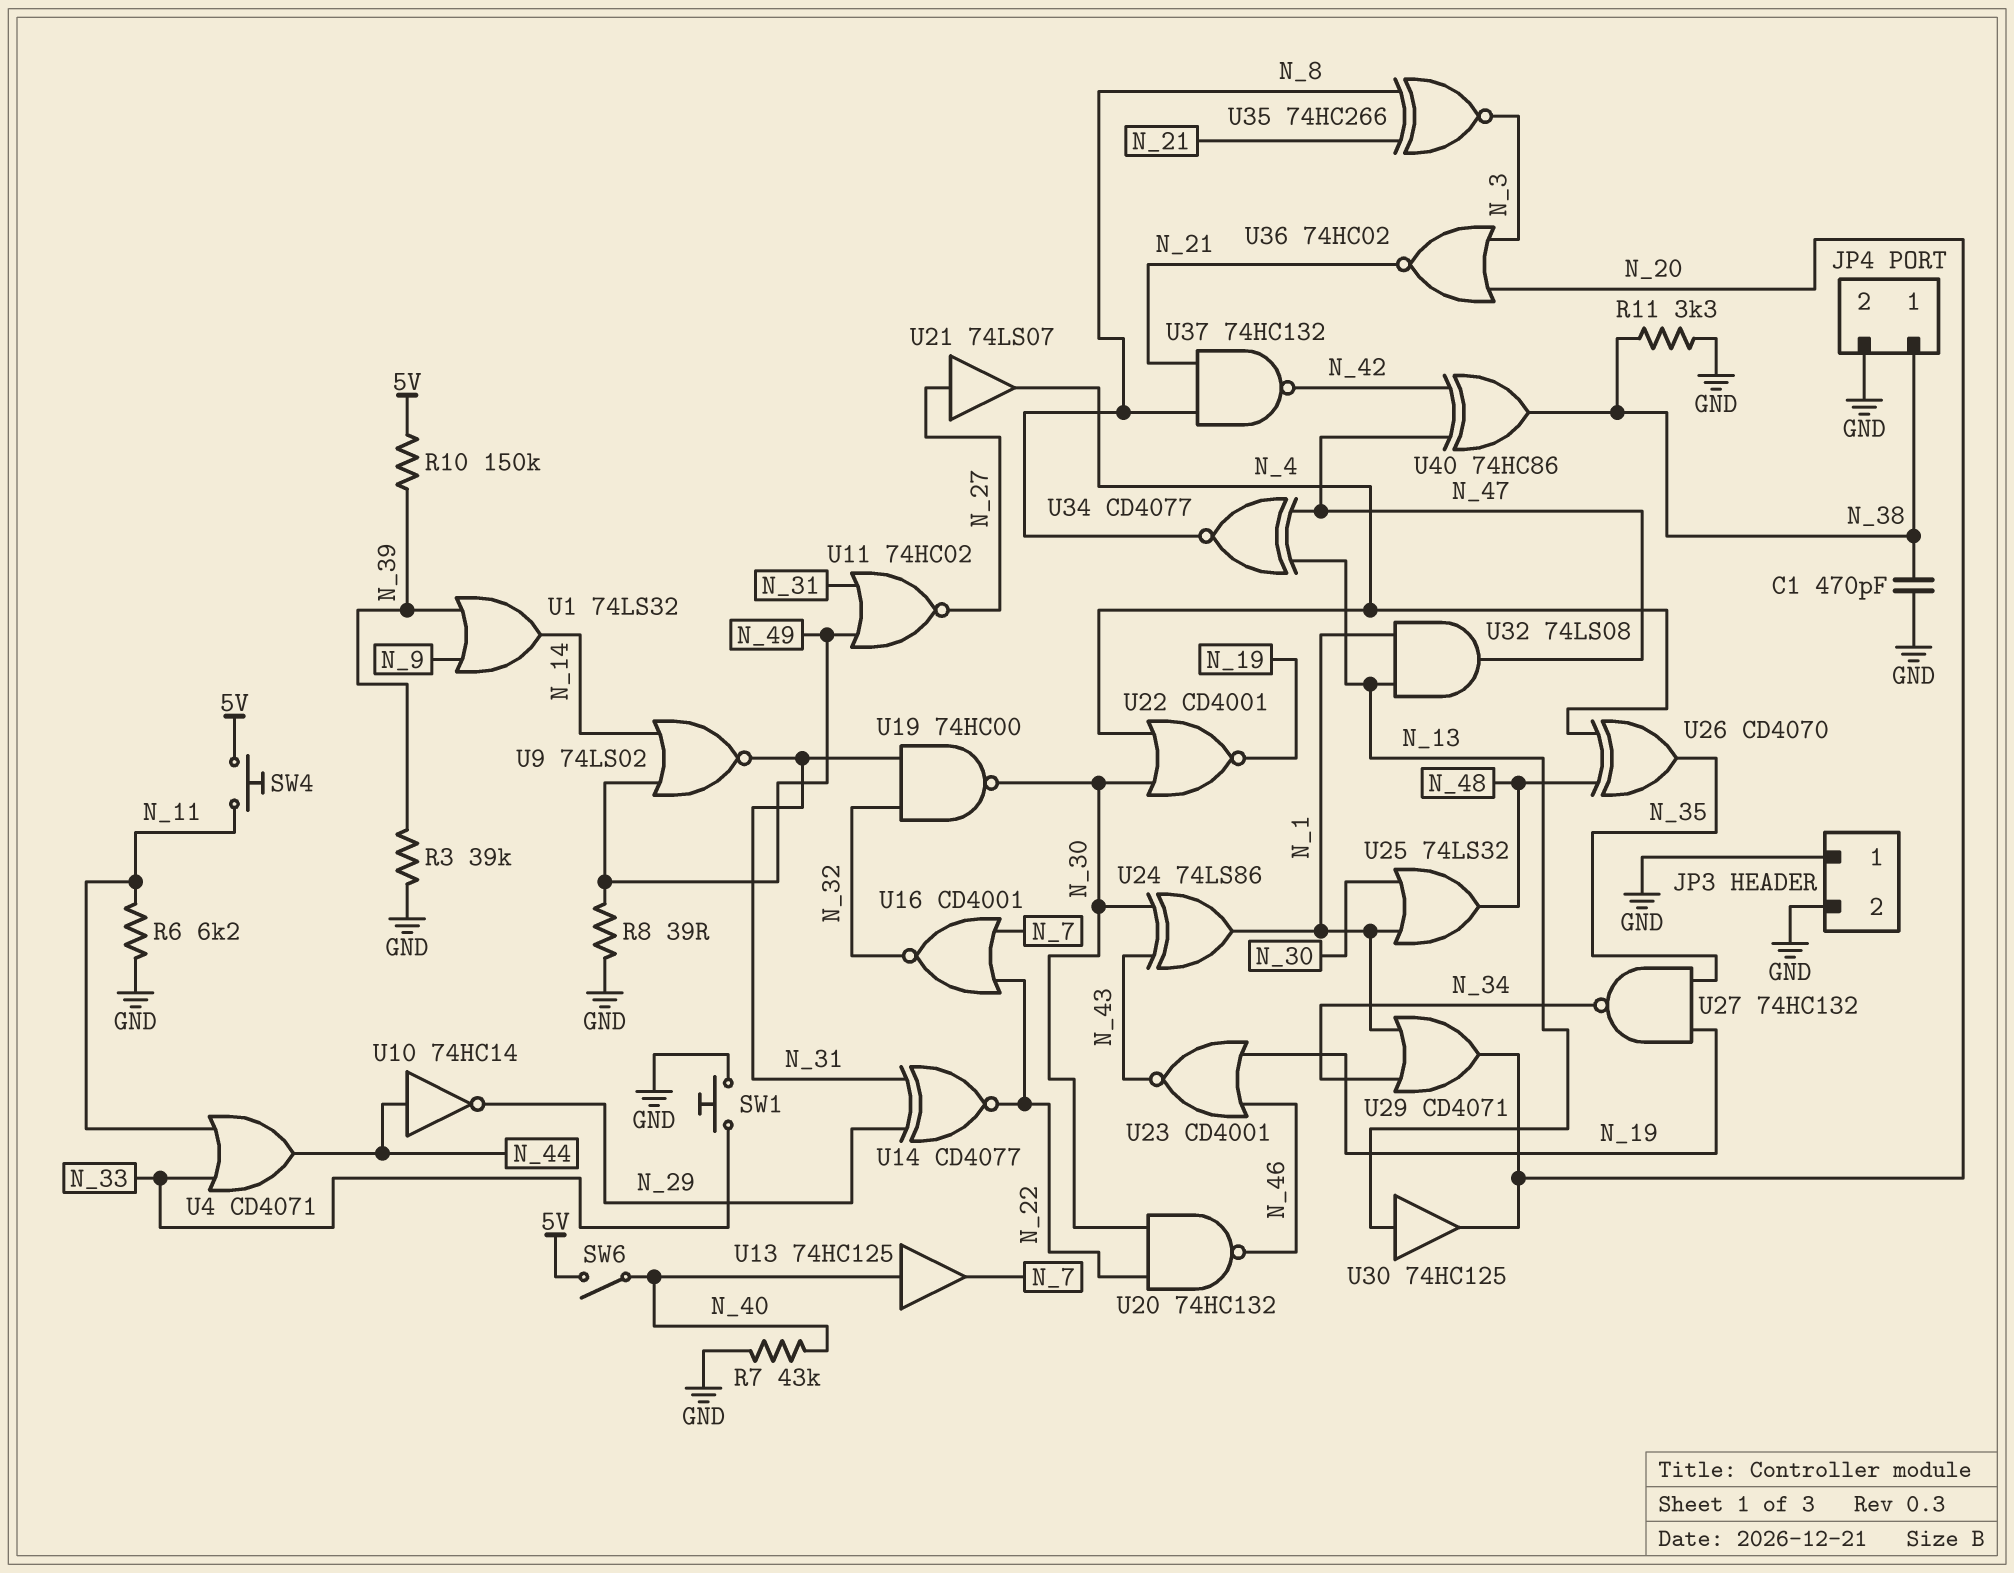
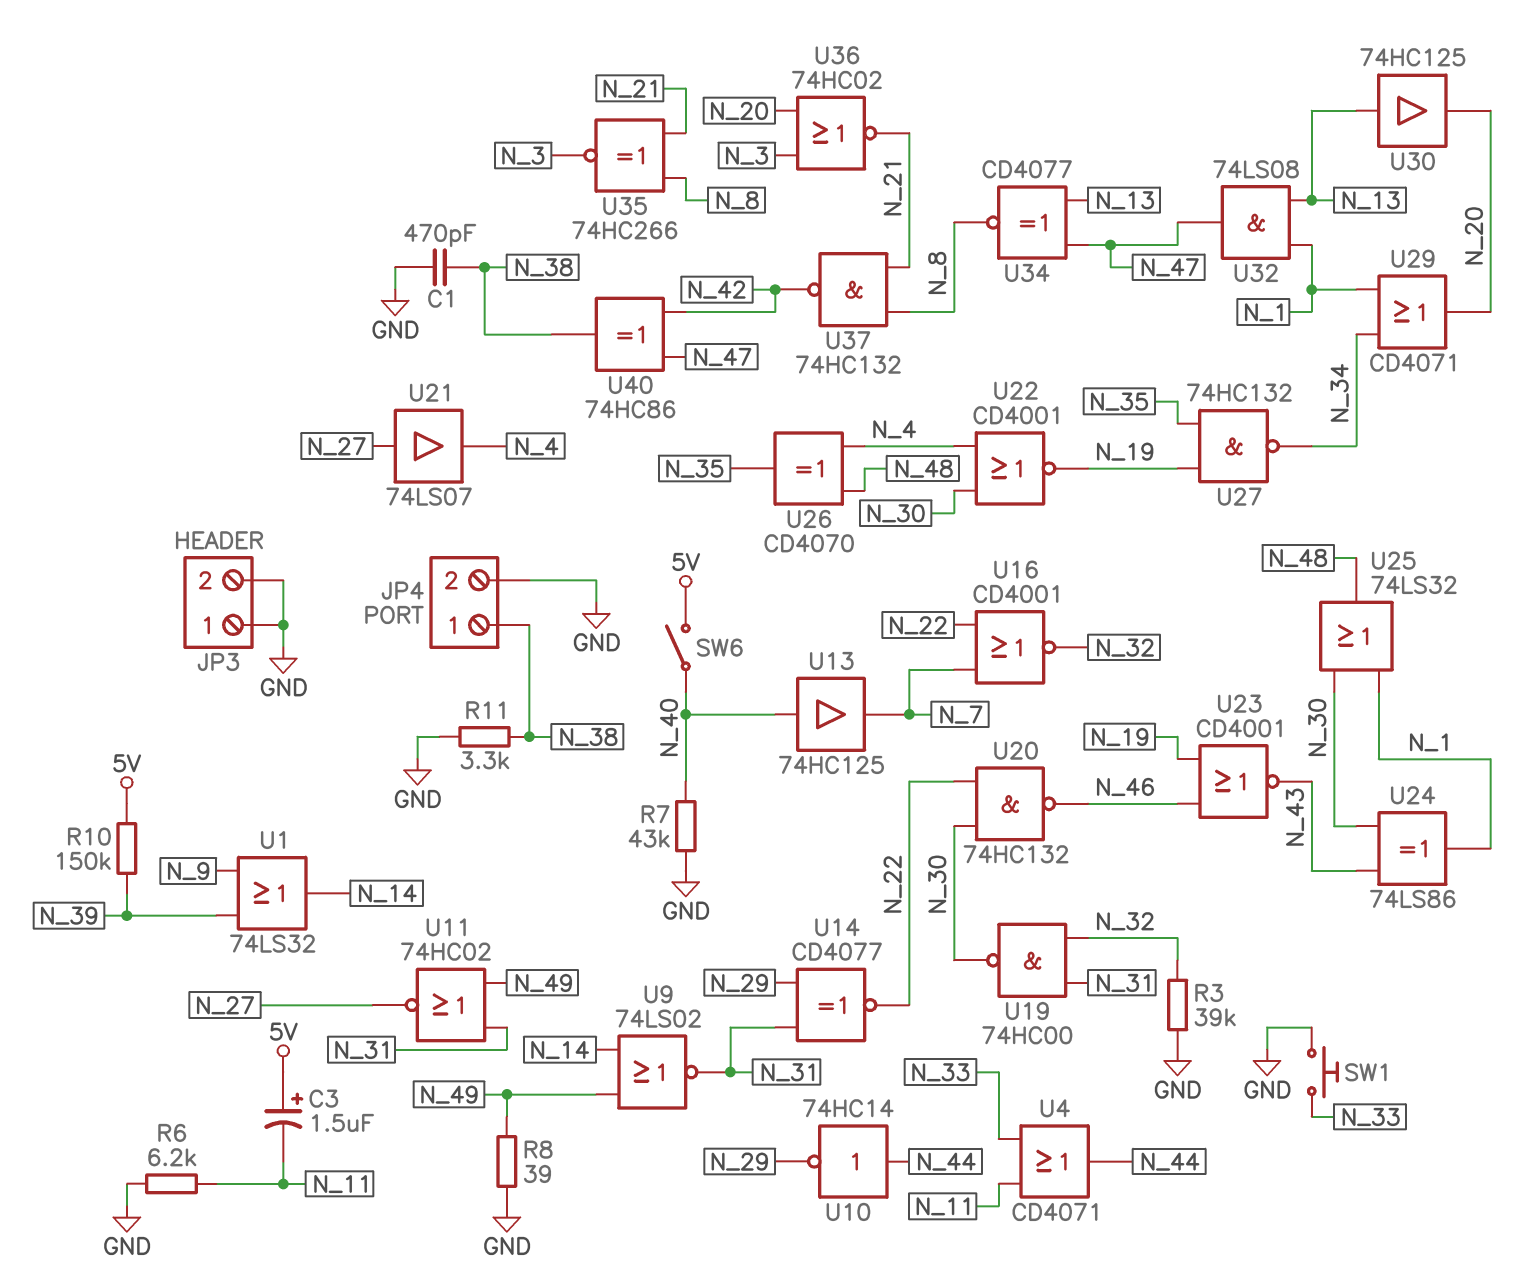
C3: none -> 1.5uF (plus 5V, minus N_11)
R3: 39k (GND, N_39) -> 39k (GND, N_32)
SW4: button (5V, N_11) -> none

